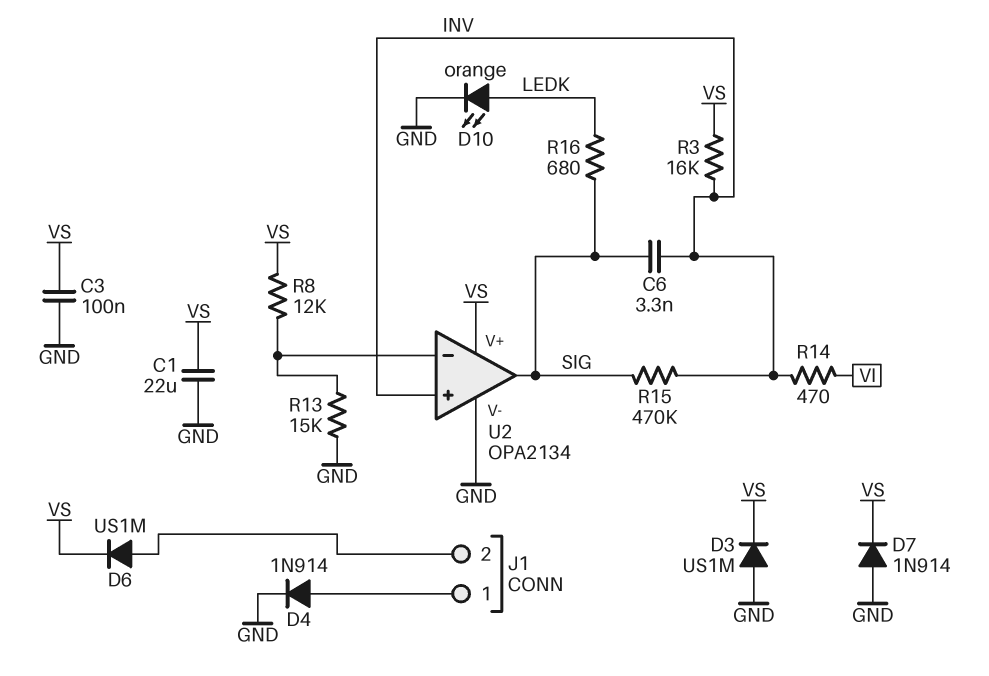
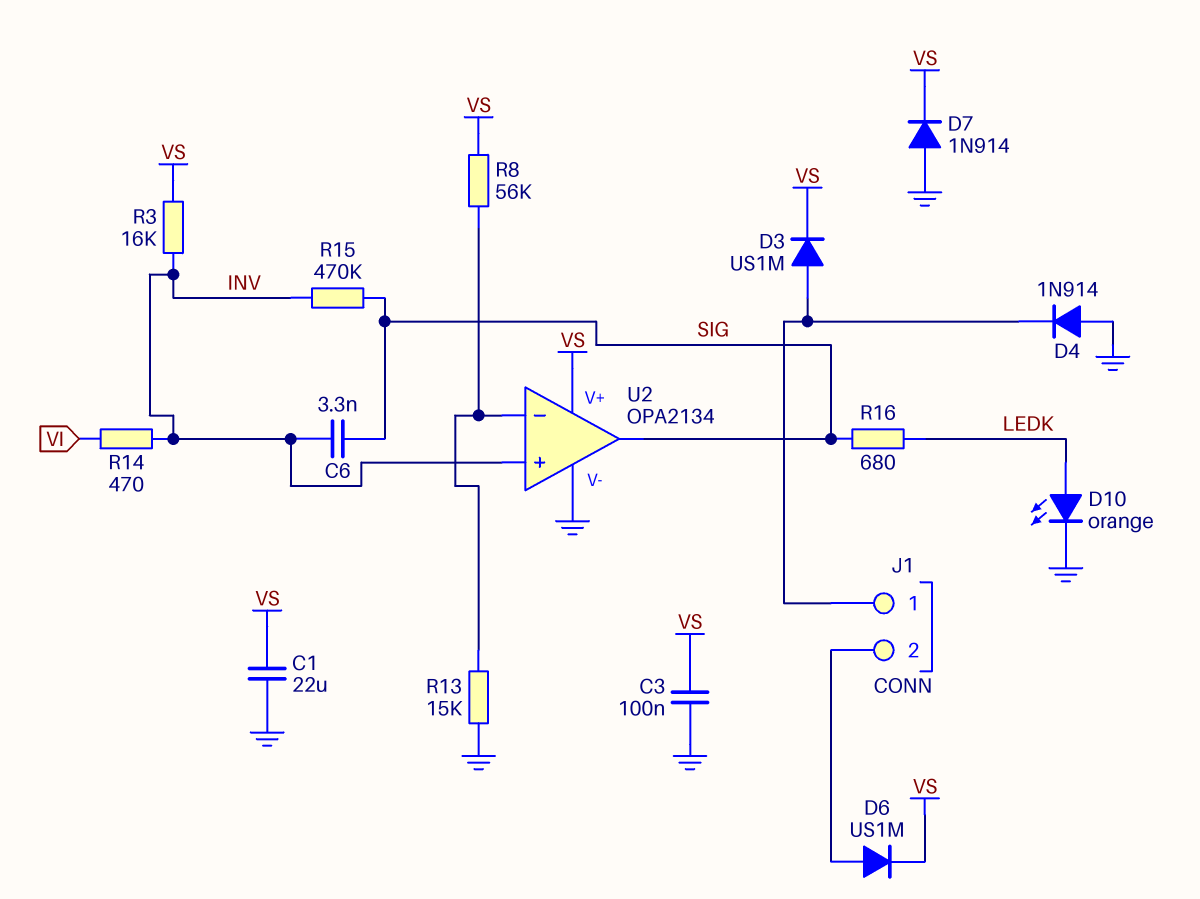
D3: diode US1M (A GND, K VS) -> diode US1M (A J1/1, K VS)
D4: diode 1N914 (A J1/1, K GND) -> diode 1N914 (A GND, K J1/1)
R8: 12k (U2/in-, VS) -> 56k (U2/in-, VS)

